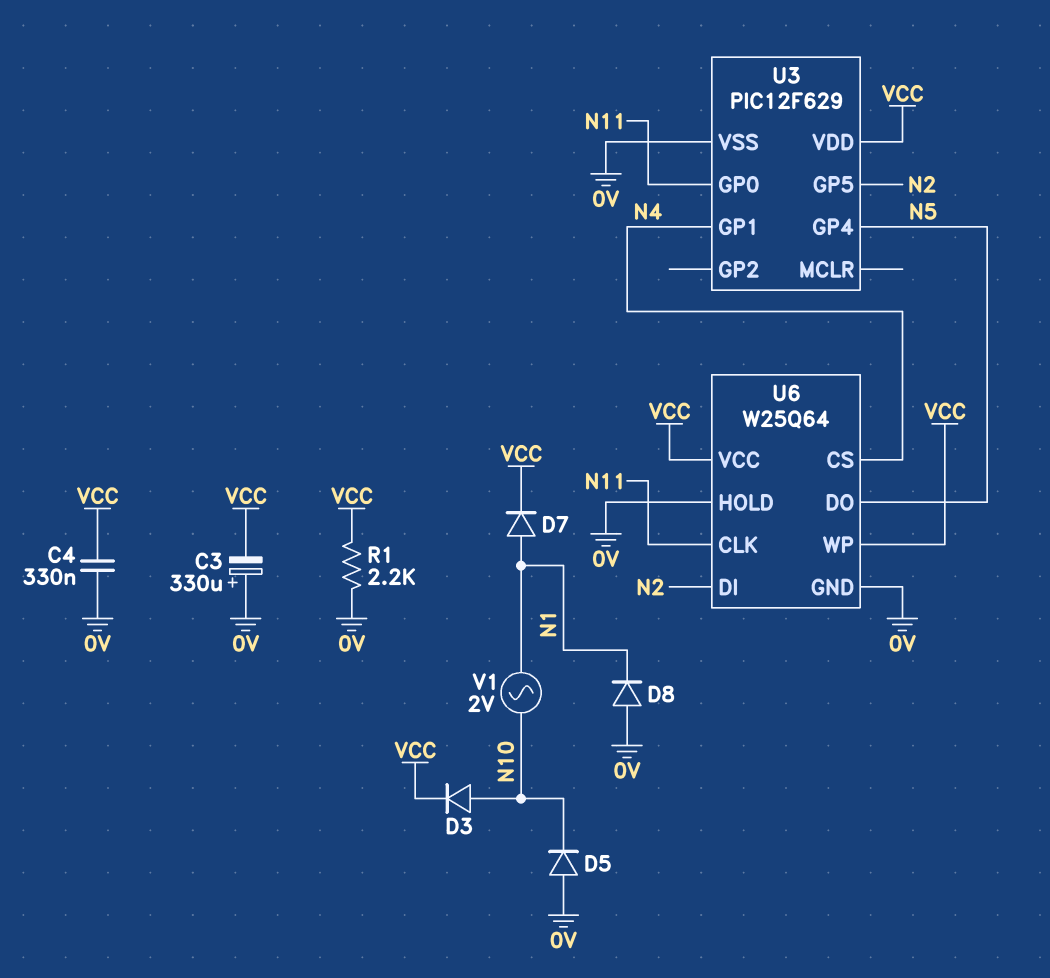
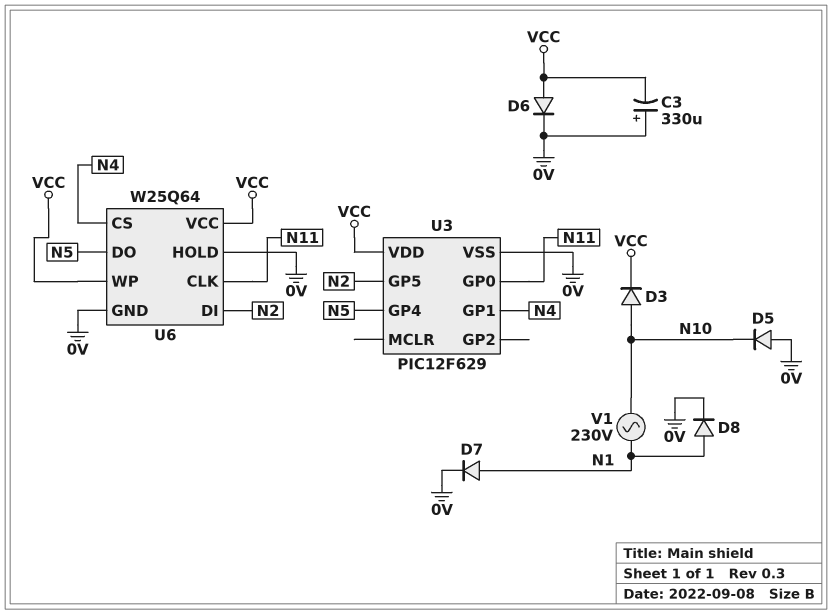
C4: 330nF (0V, VCC) -> none
D6: none -> diode (A VCC, K 0V)
D7: diode (A N1, K VCC) -> diode (A N1, K 0V)
D8: diode (A 0V, K N1) -> diode (A N1, K 0V)
R1: 2.2k (0V, VCC) -> none
V1: AC 2V (N1, N10) -> AC 230V (N1, N10)

